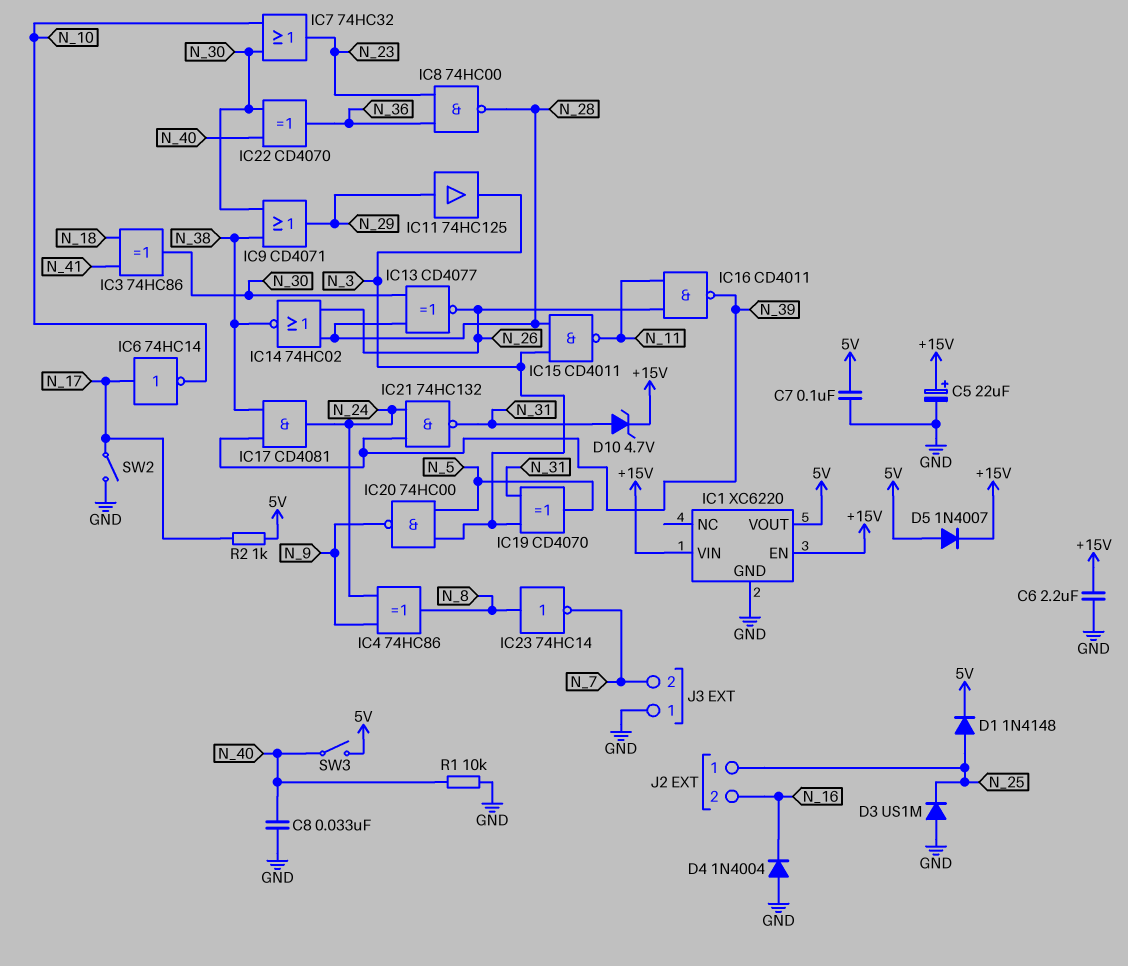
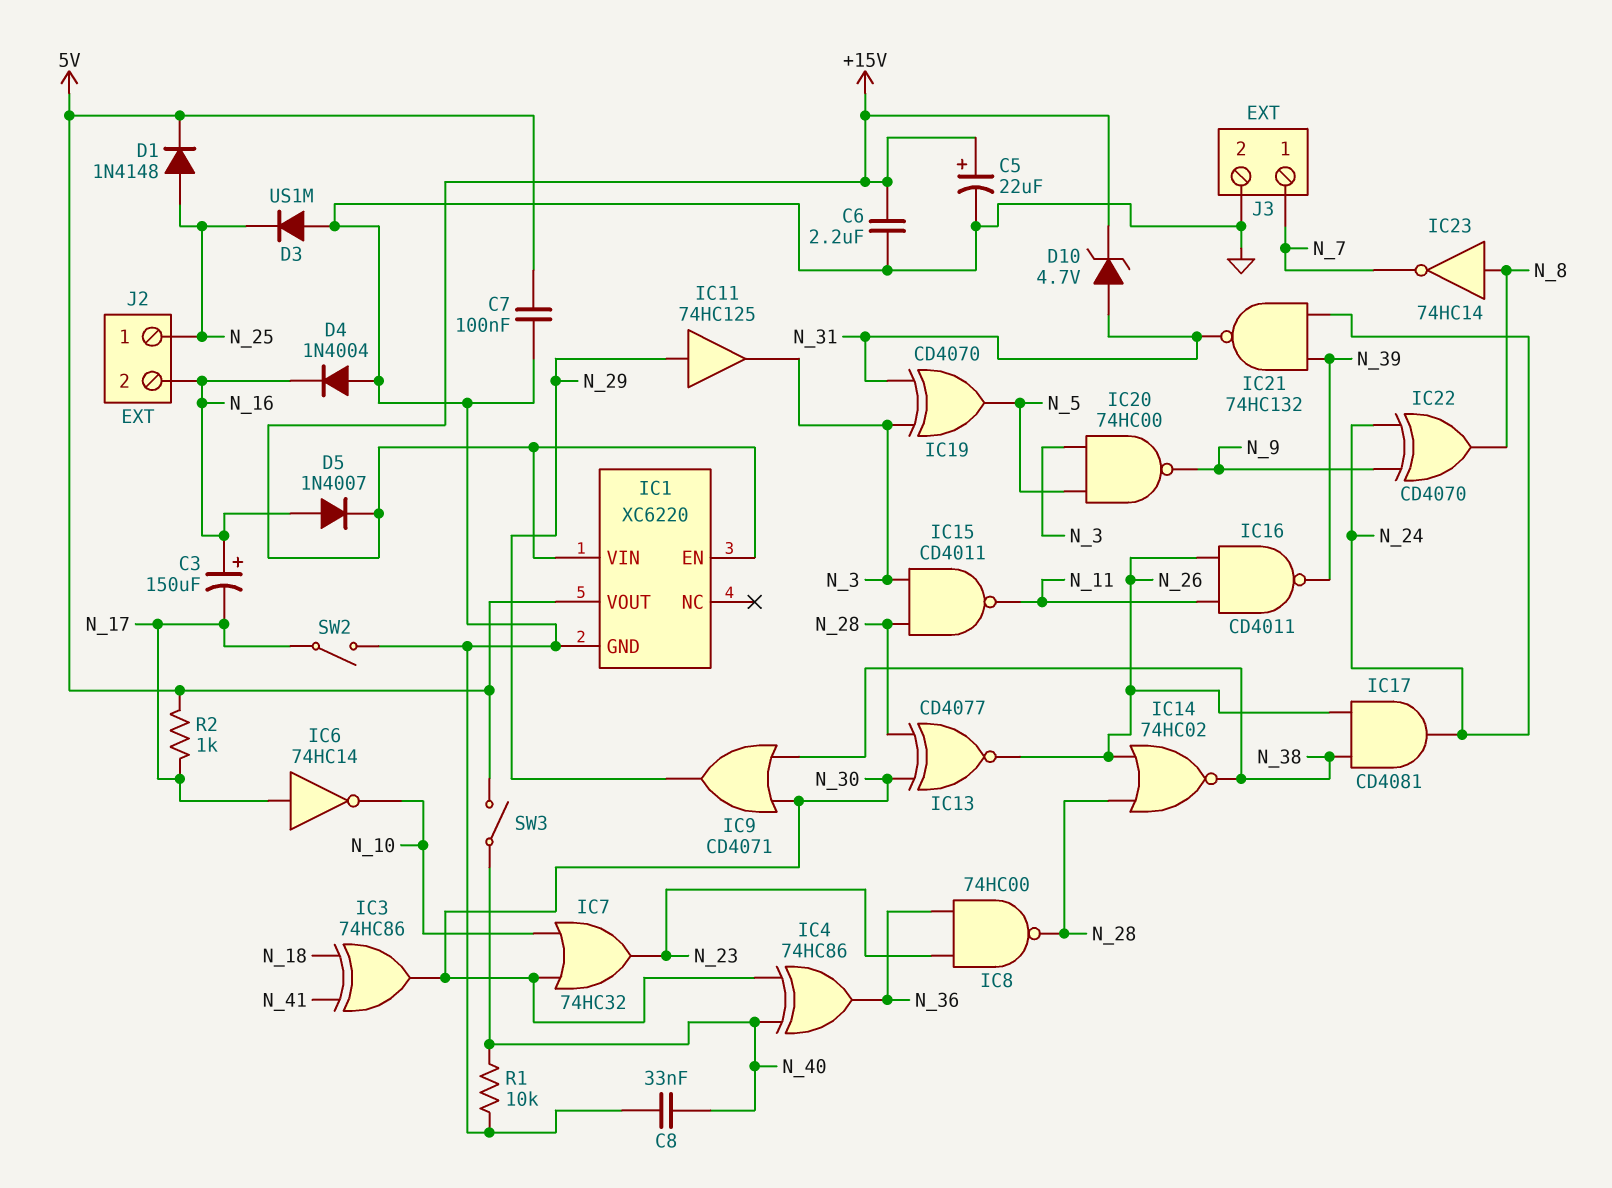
C3: none -> 150uF (plus N_16, minus N_17)
D5: diode 1N4007 (A 5V, K +15V) -> diode 1N4007 (A N_16, K +15V)
IC4: XOR 74HC86 (in N_9, in N_24, out N_8) -> XOR 74HC86 (in N_30, in N_40, out N_36)
IC17: AND CD4081 (in N_38, in N_39, out N_24) -> AND CD4081 (in N_26, in N_38, out N_24)
IC22: XOR CD4070 (in N_30, in N_40, out N_36) -> XOR CD4070 (in N_9, in N_24, out N_8)
J3 pin 1: GND -> N_7
J3 pin 2: N_7 -> GND

